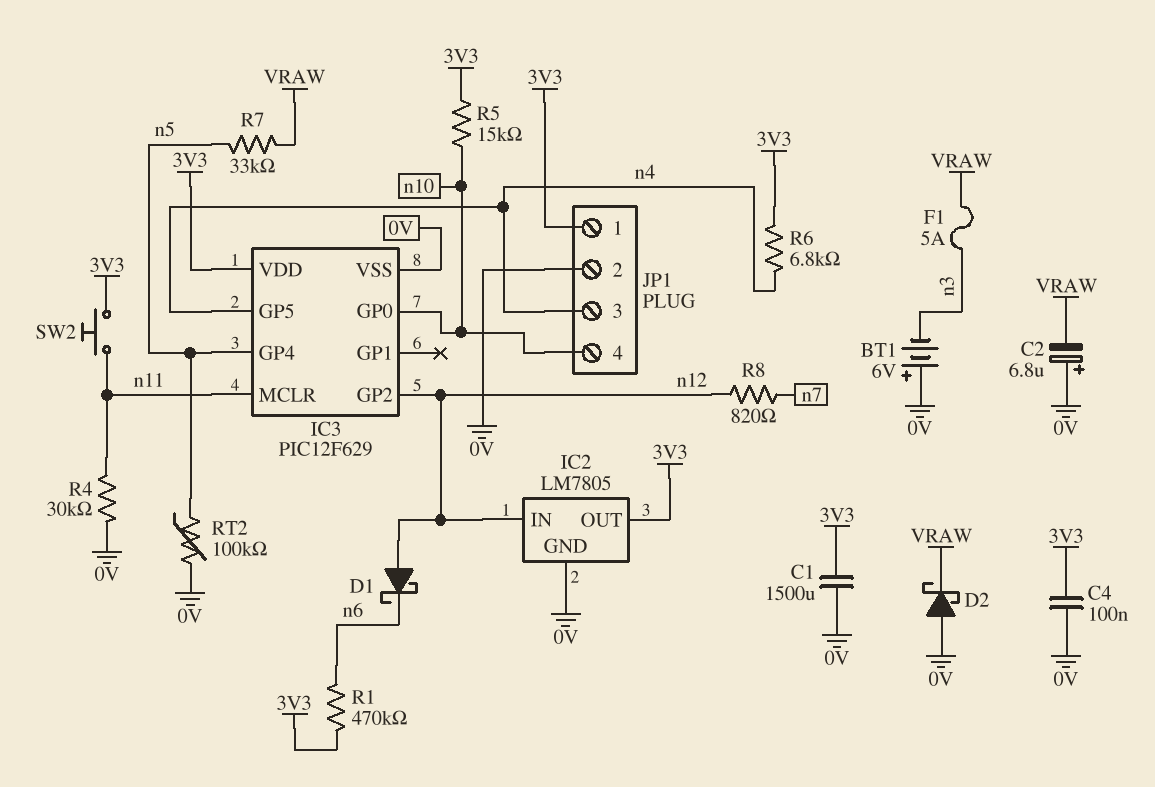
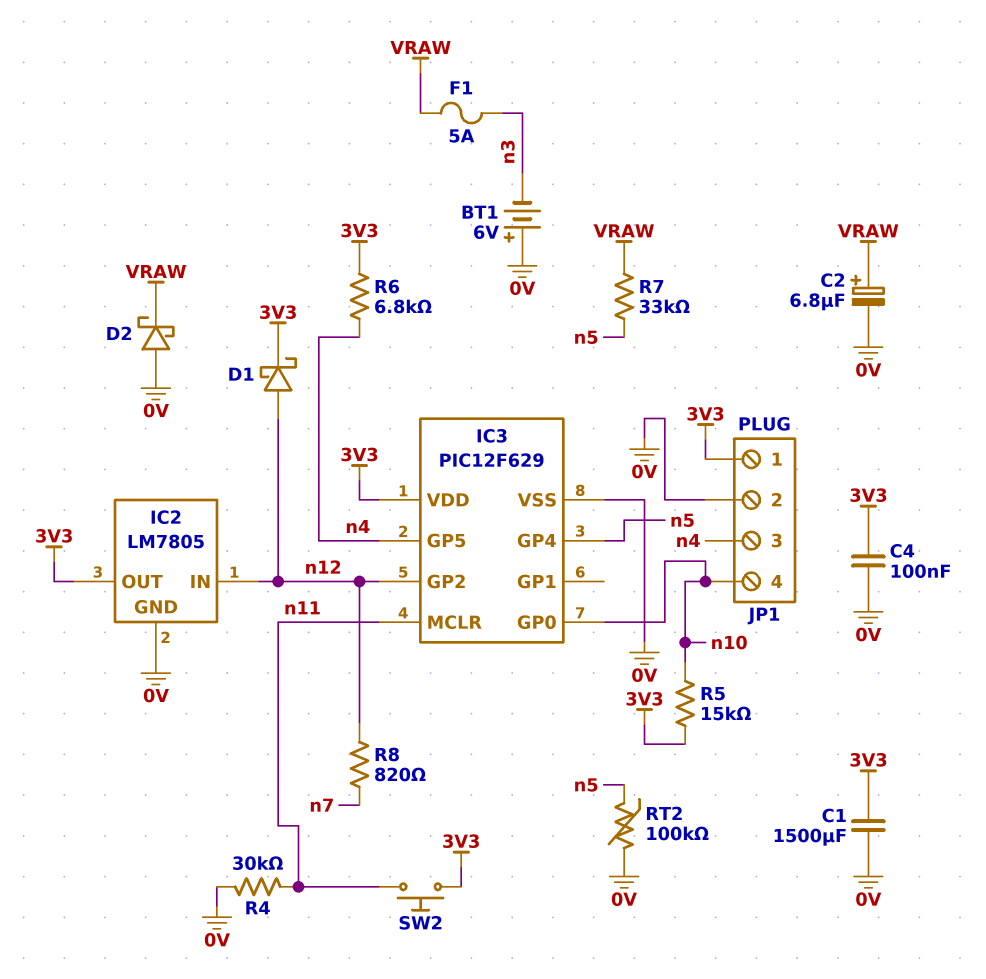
C2: 6.8uF (plus 0V, minus VRAW) -> 6.8uF (plus VRAW, minus 0V)
D1: schottky (A n12, K n6) -> schottky (A n12, K 3V3)
R1: 470k (3V3, n6) -> none

